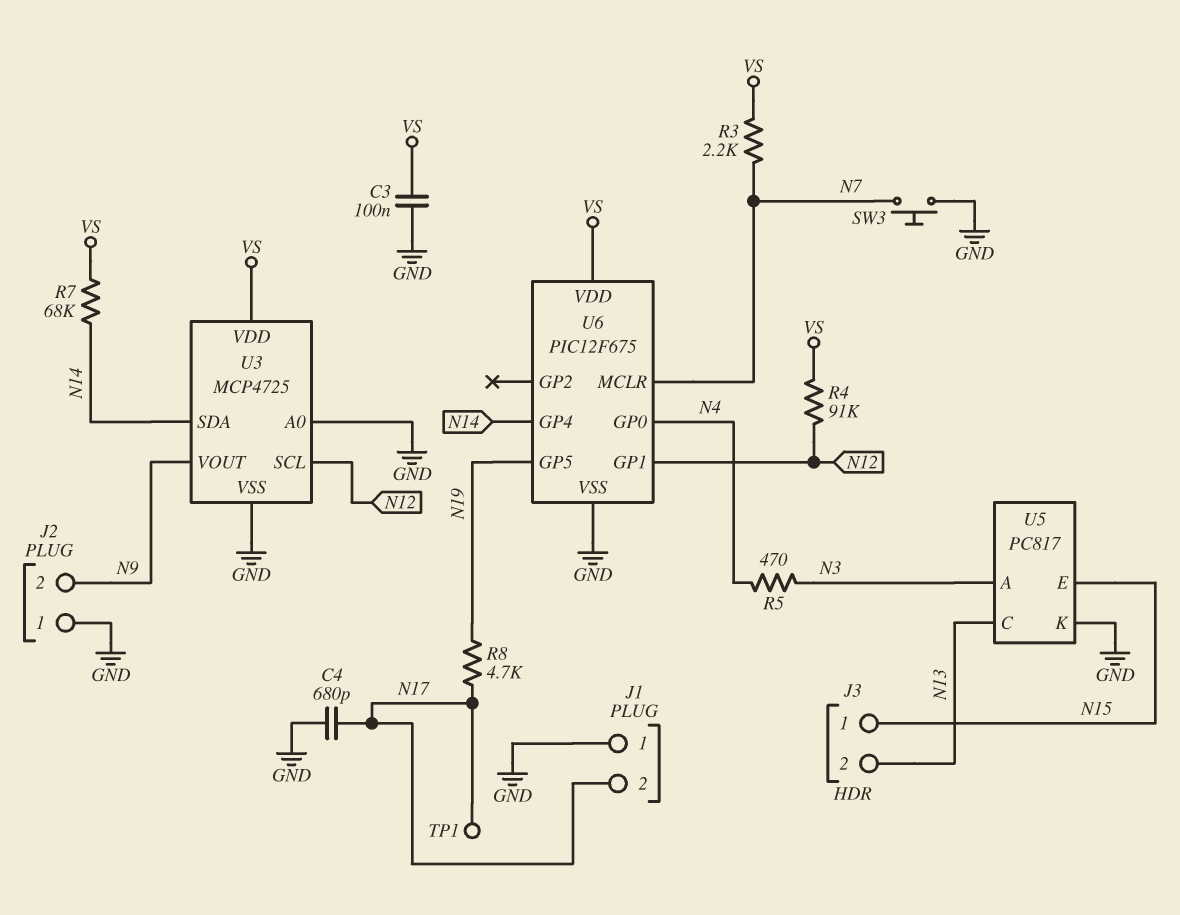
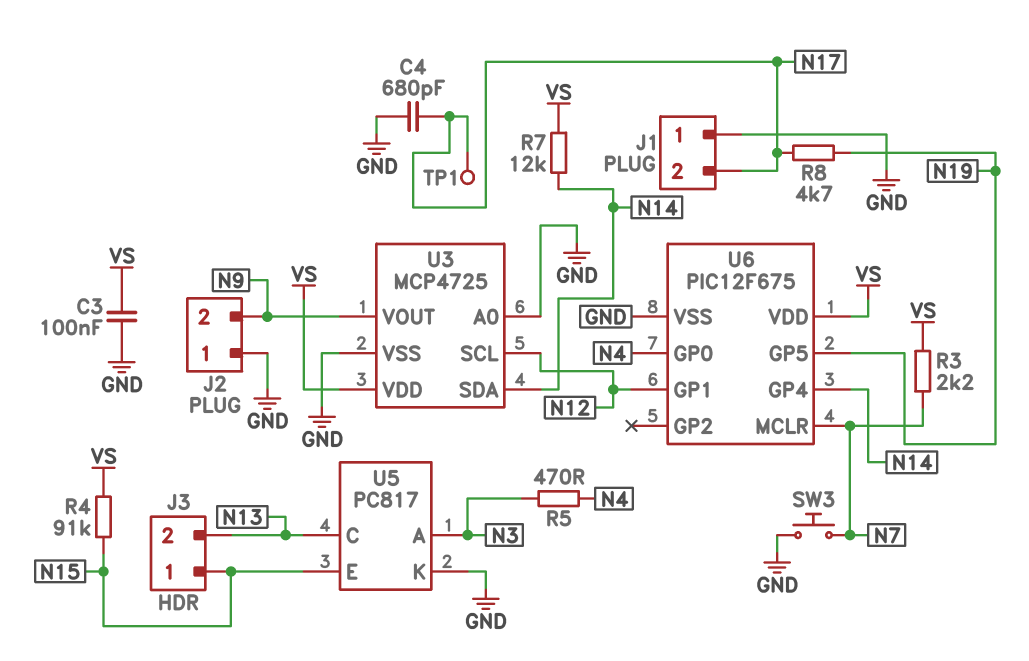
R4: 91k (N12, VS) -> 91k (N15, VS)
R7: 68k (N14, VS) -> 12k (N14, VS)

